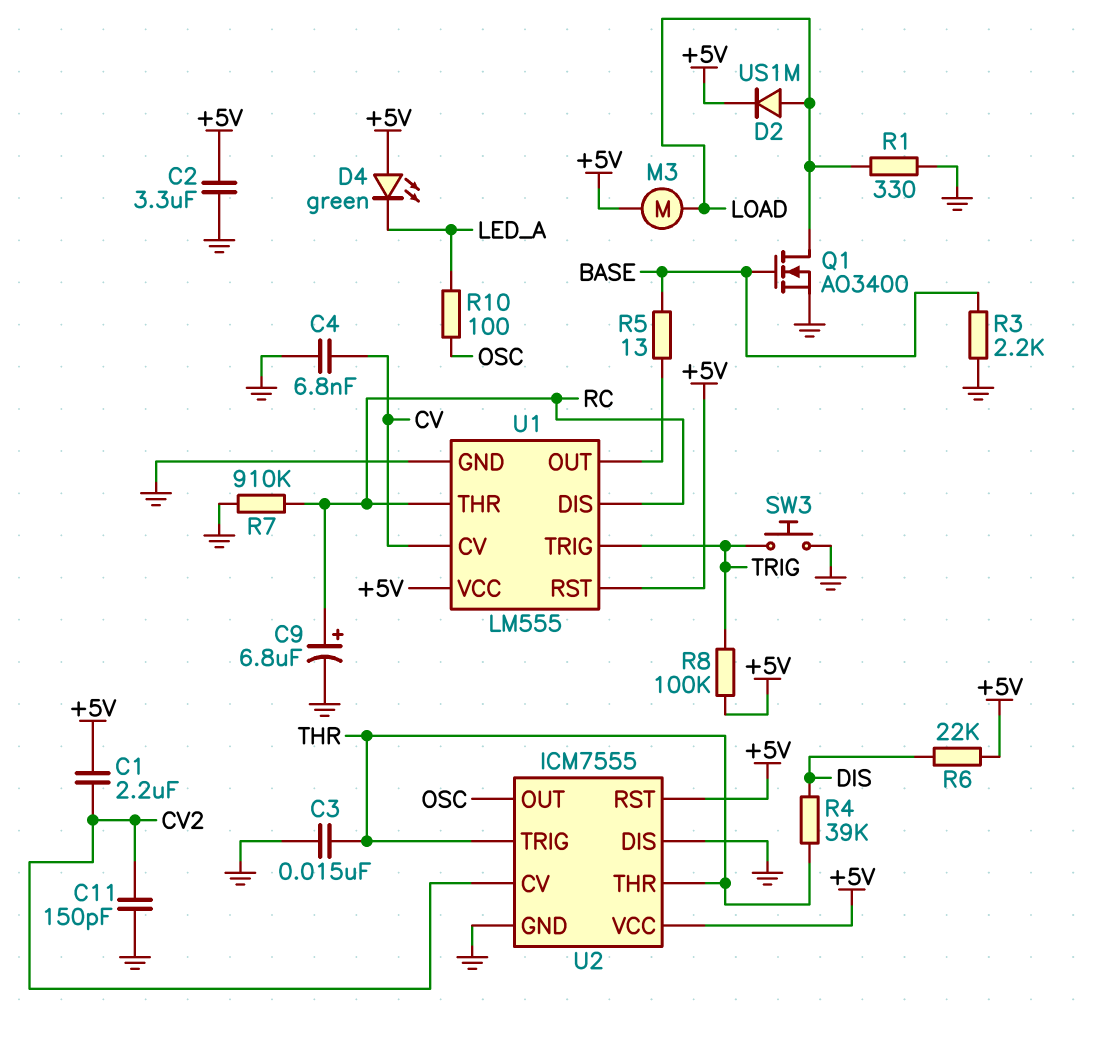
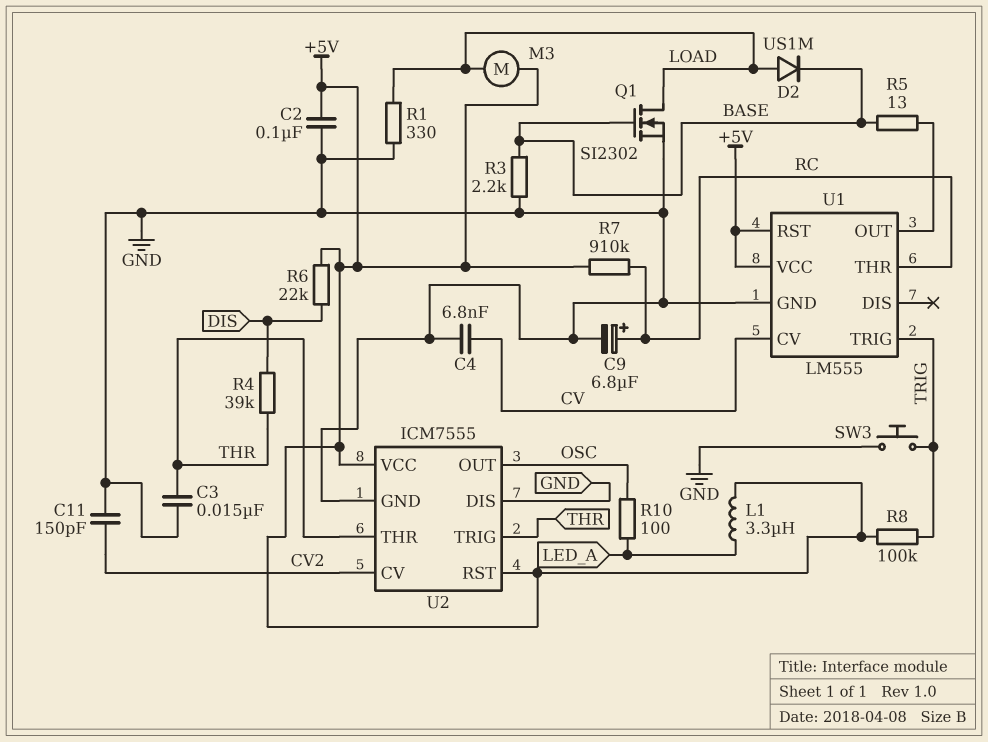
C1: 2.2uF (+5V, CV2) -> none
C2: 3.3uF (+5V, GND) -> 100nF (+5V, GND)
D2: diode US1M (A LOAD, K +5V) -> diode US1M (A LOAD, K BASE)
D4: LED green (A +5V, K LED_A) -> none
L1: none -> 3.3uH (+5V, LED_A)
Q1: NMOS AO3400 (G BASE, D LOAD, S GND) -> NMOS SI2302 (G BASE, D LOAD, S GND)
R7: 910k (GND, RC) -> 910k (+5V, RC)
U1 pin DIS: RC -> none

